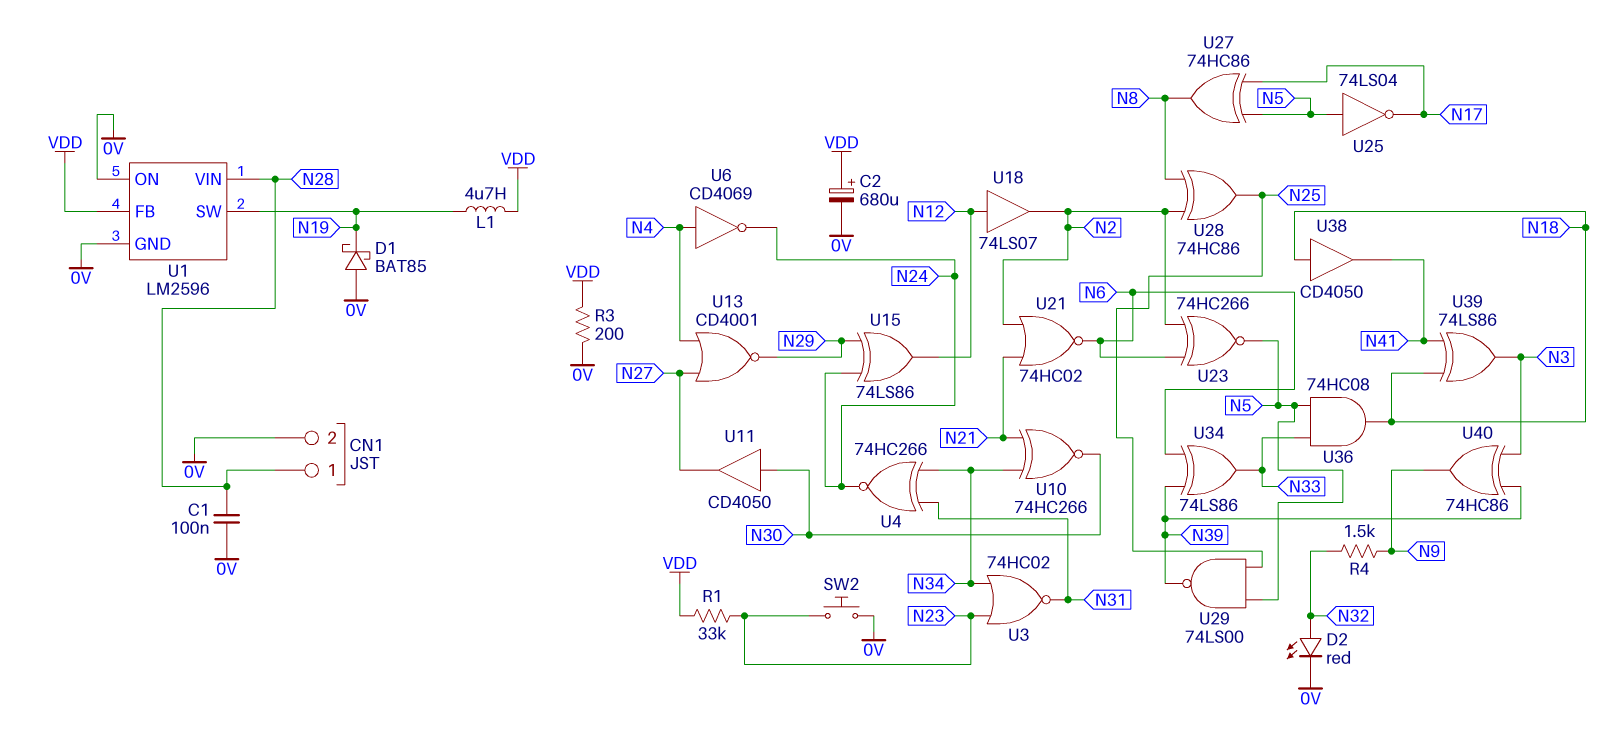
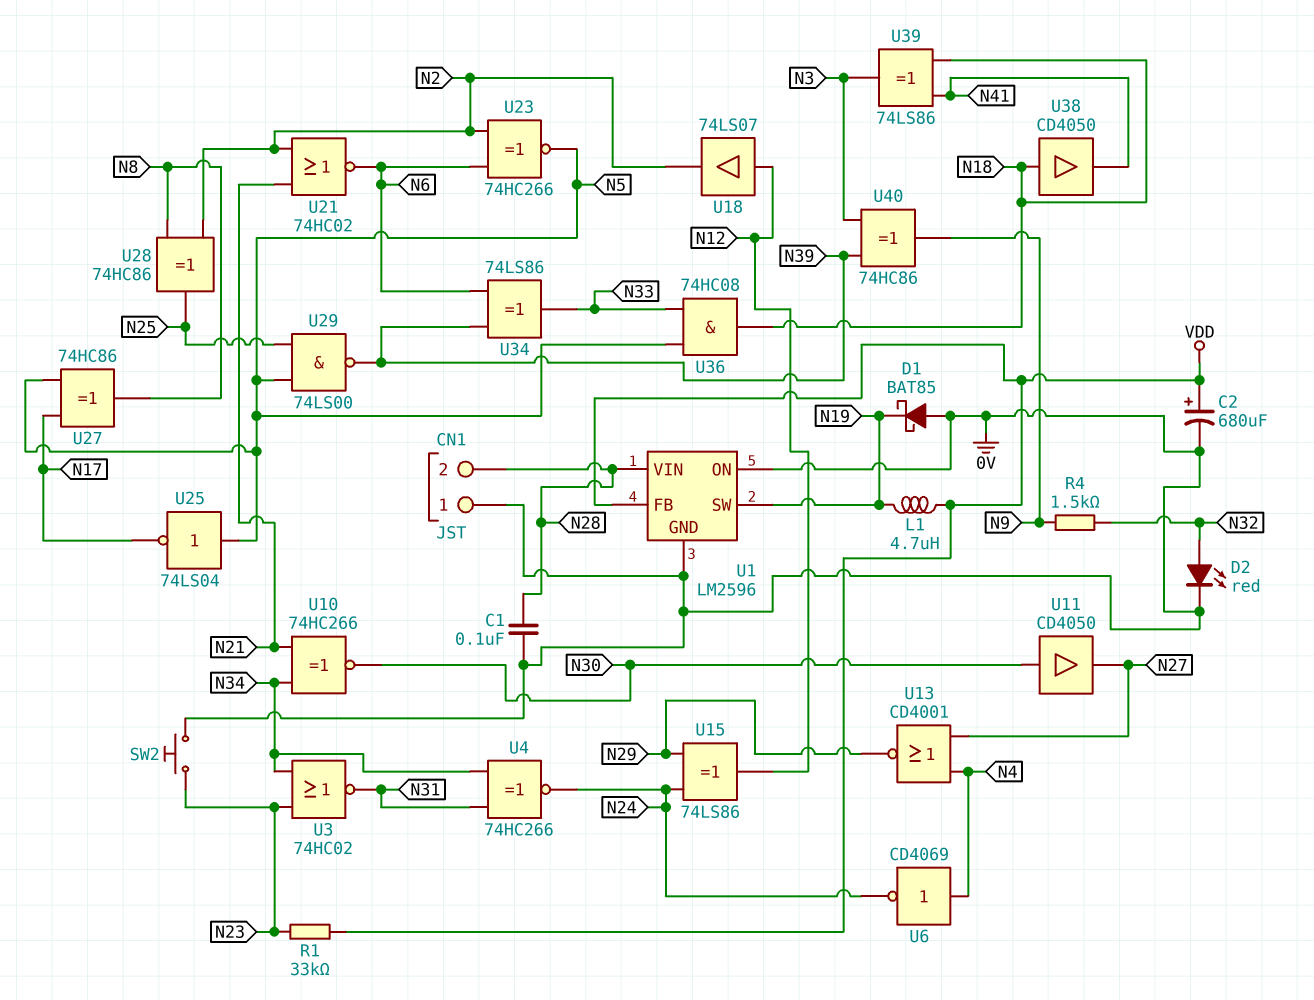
CN1 pin 1: N28 -> 0V
CN1 pin 2: 0V -> N28
R3: 200 (0V, VDD) -> none

